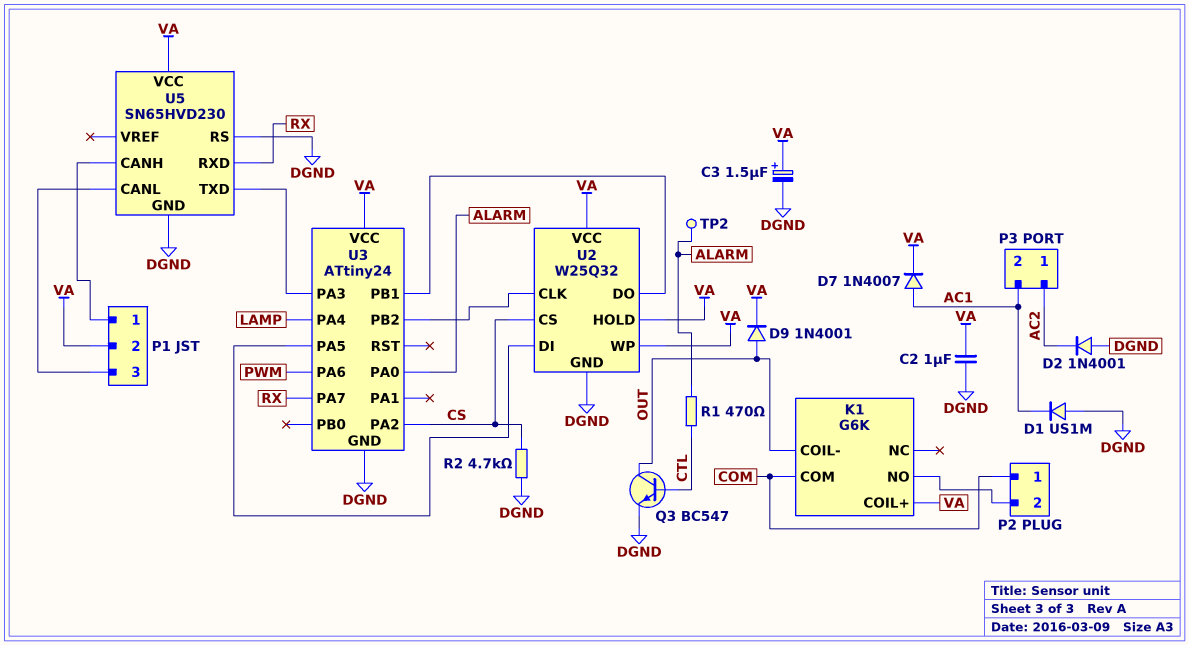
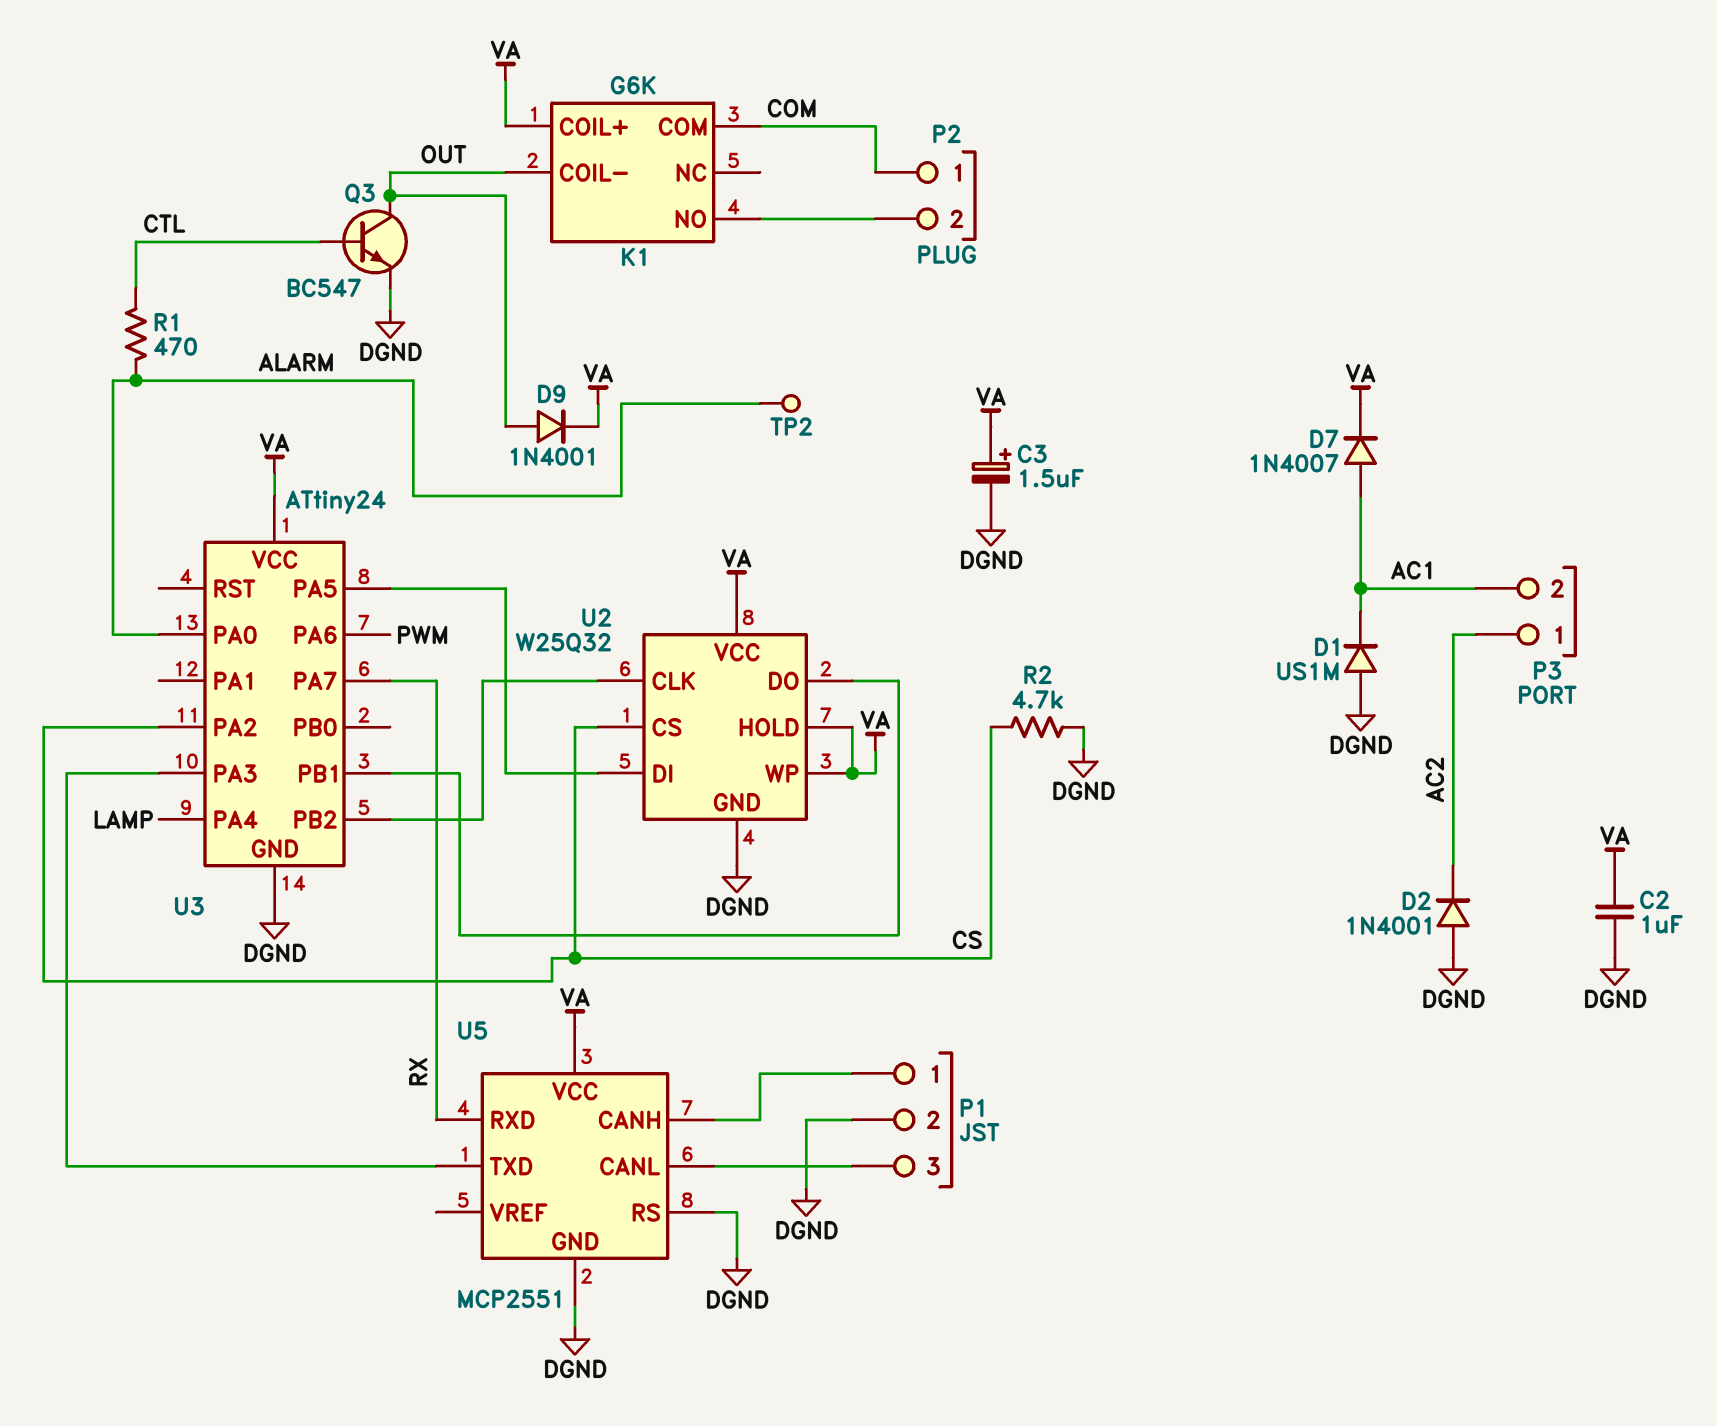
P1 pin 2: VA -> DGND
U5: SN65HVD230 -> MCP2551

